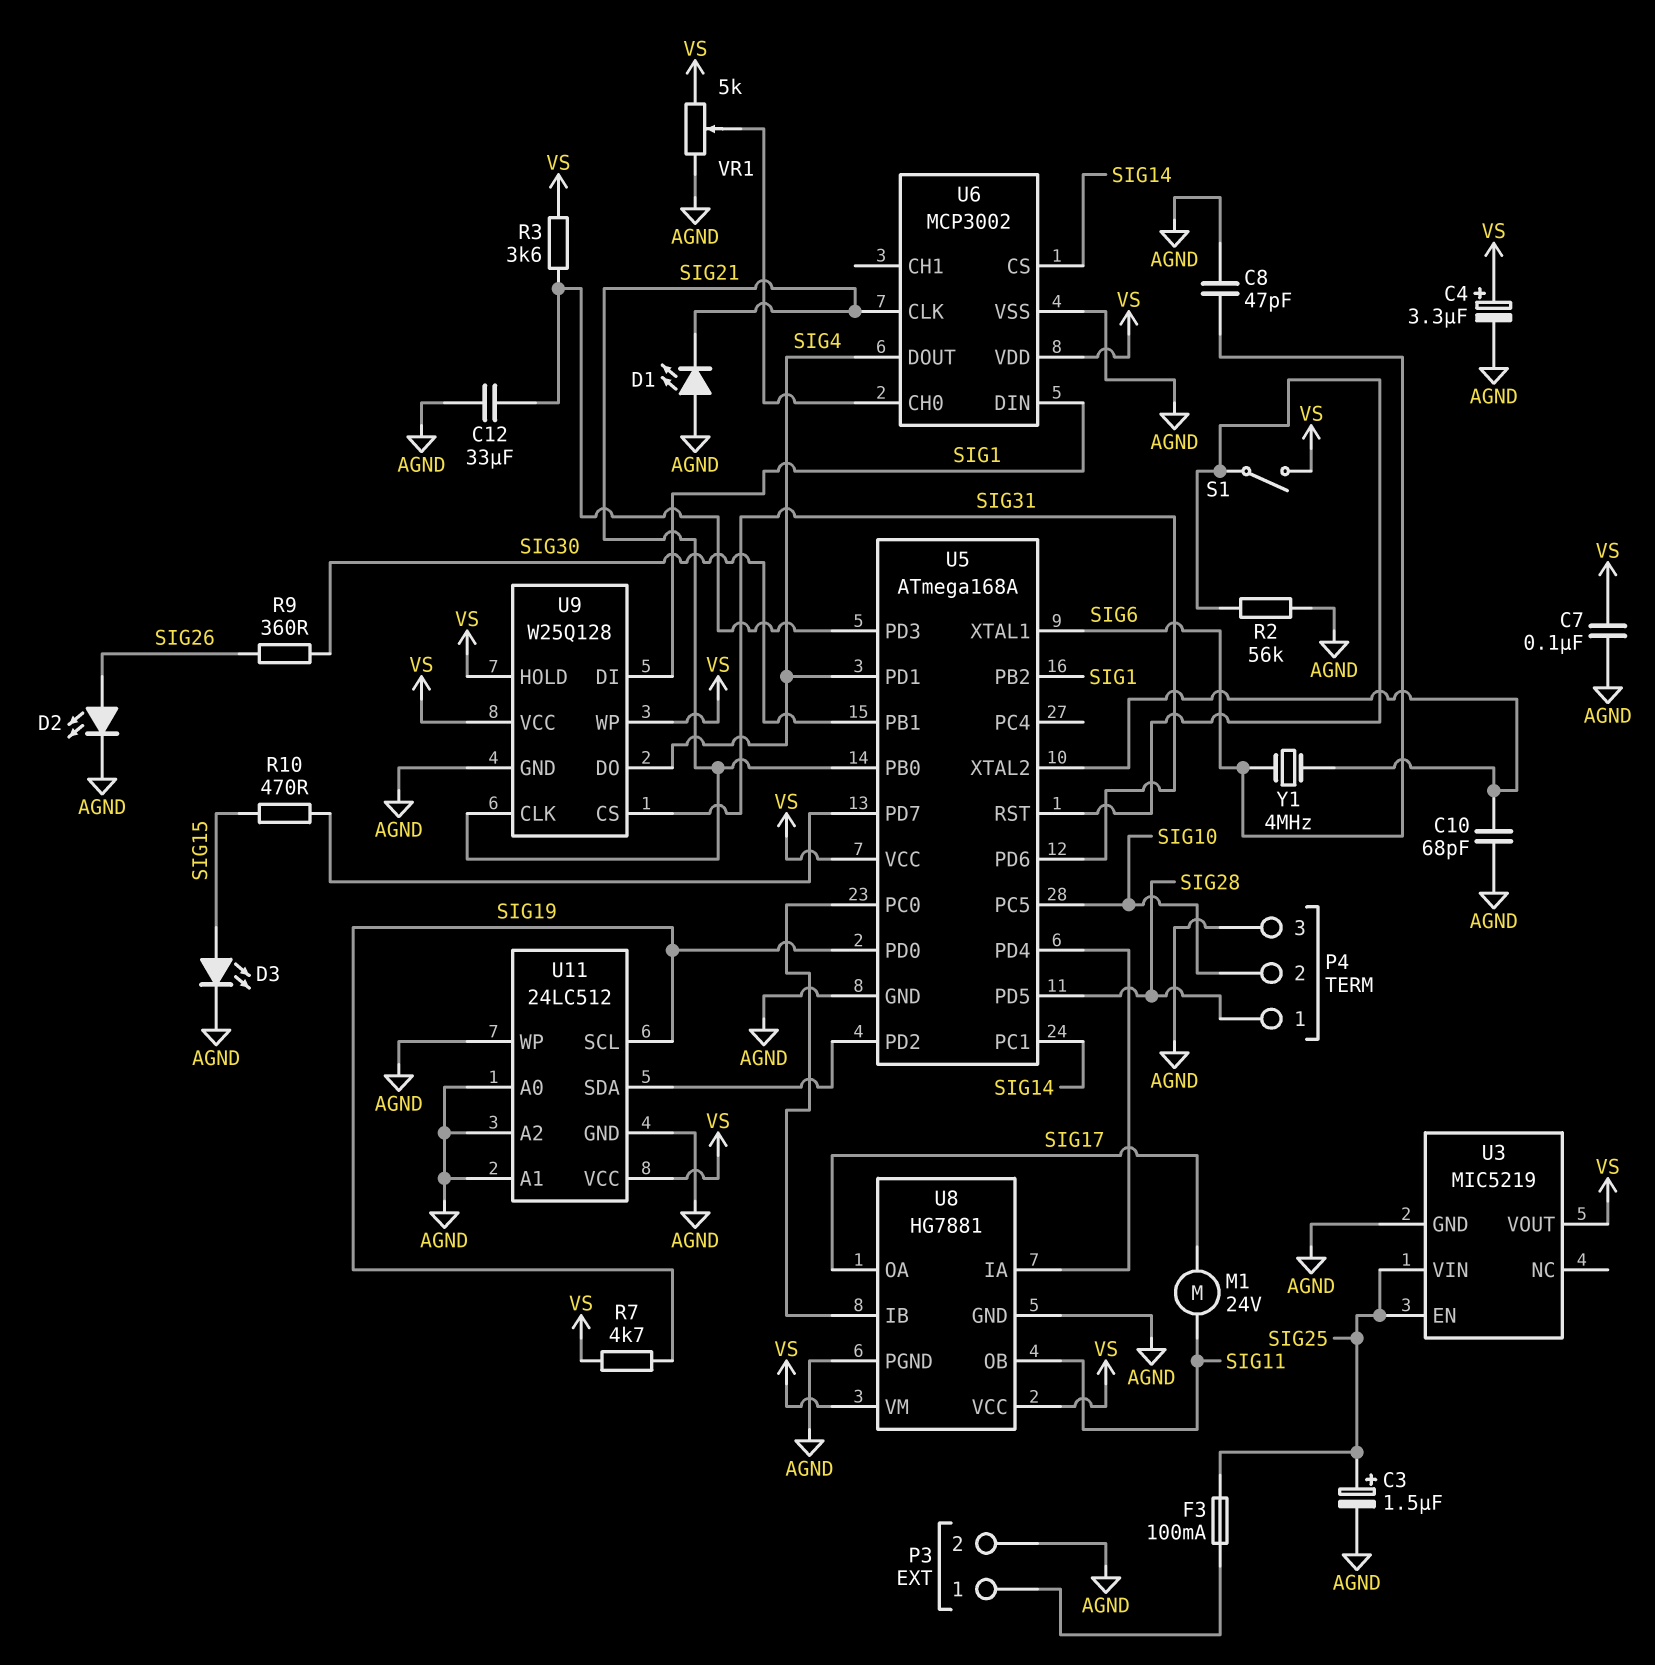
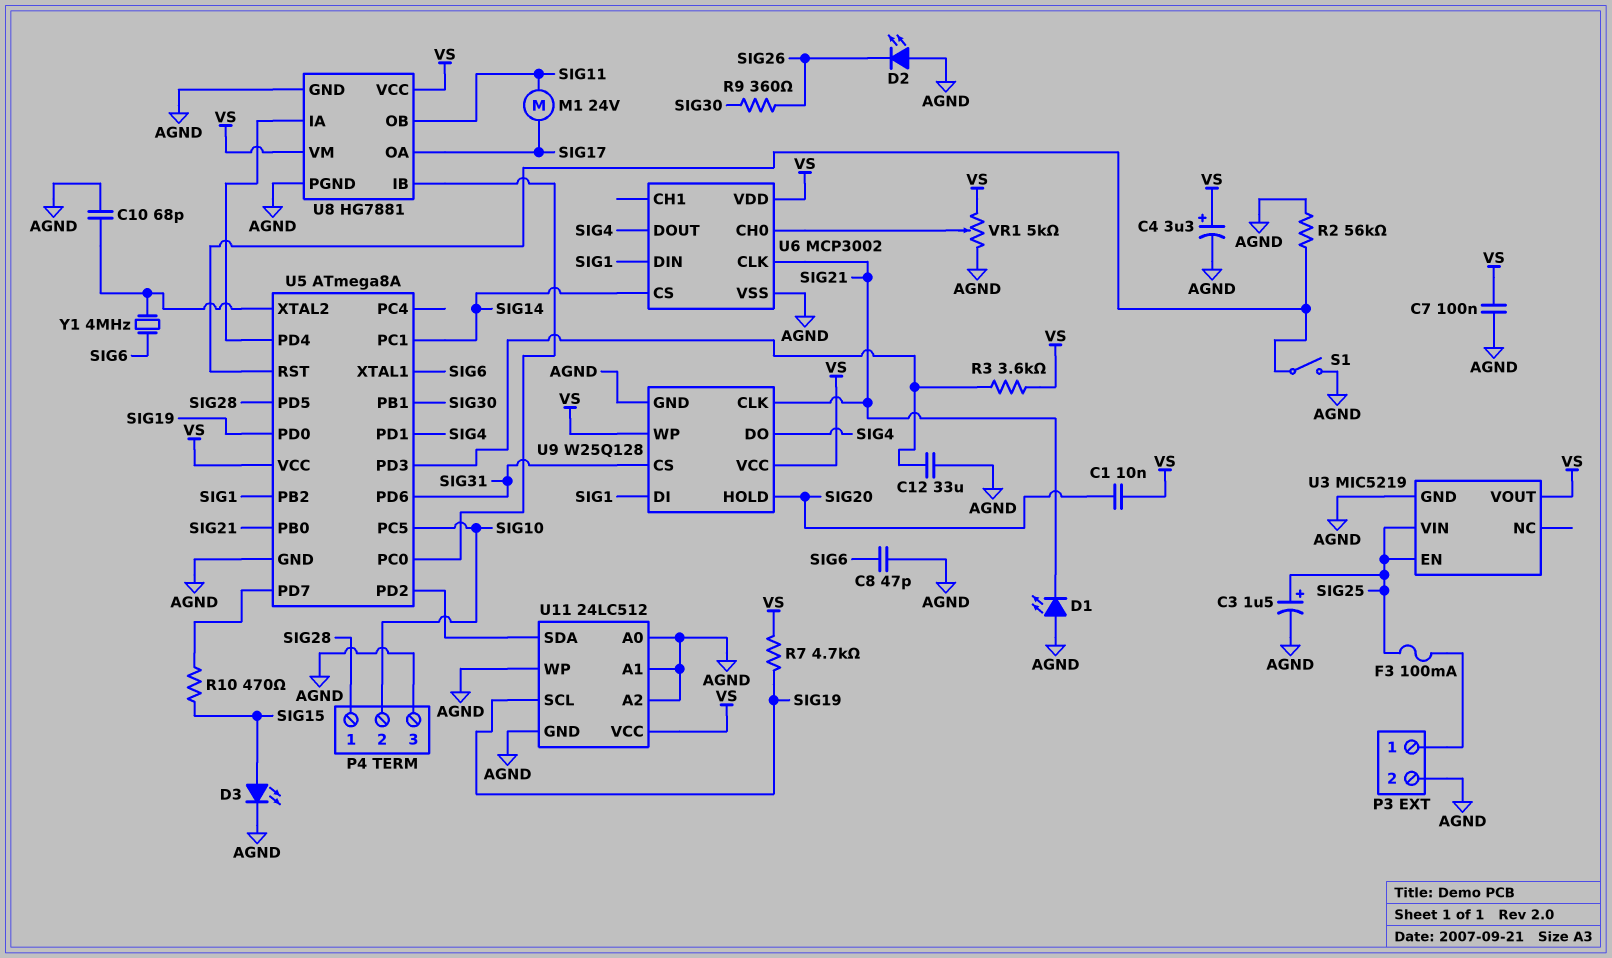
C1: none -> 10nF (SIG20, VS)
D2: LED (A SIG26, K AGND) -> LED (A AGND, K SIG26)
S1: switch (U5/RST, VS) -> switch (AGND, U5/RST)
U5: ATmega168A -> ATmega8A
U9 pin HOLD: VS -> SIG20

